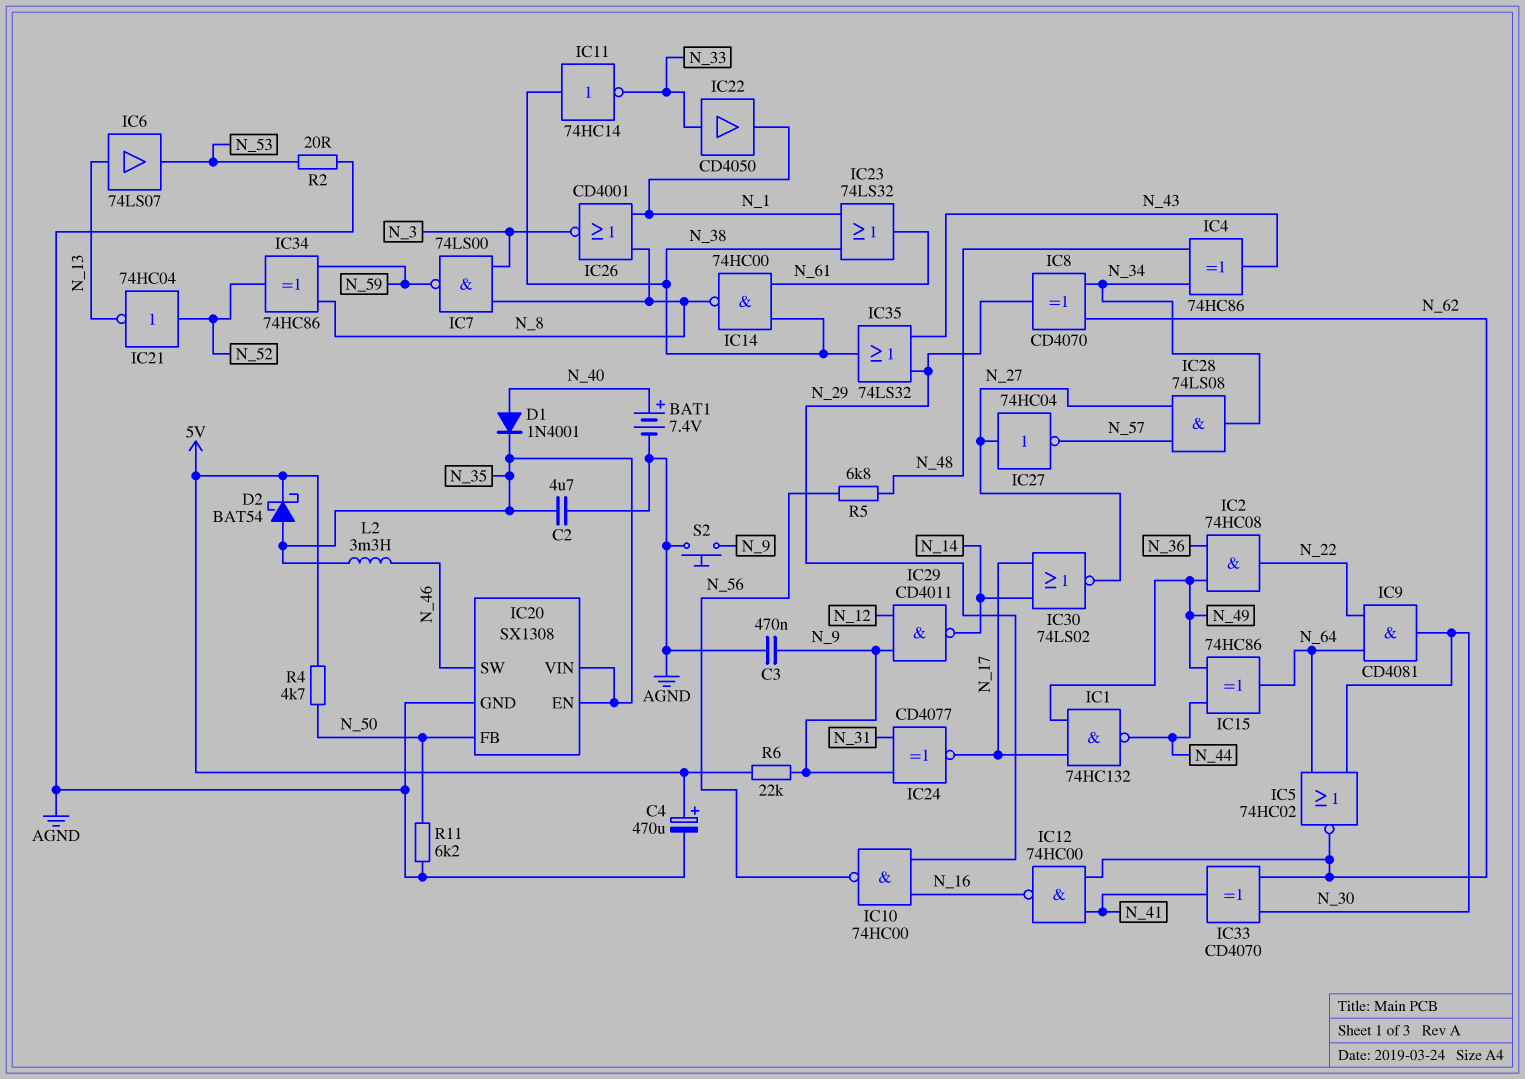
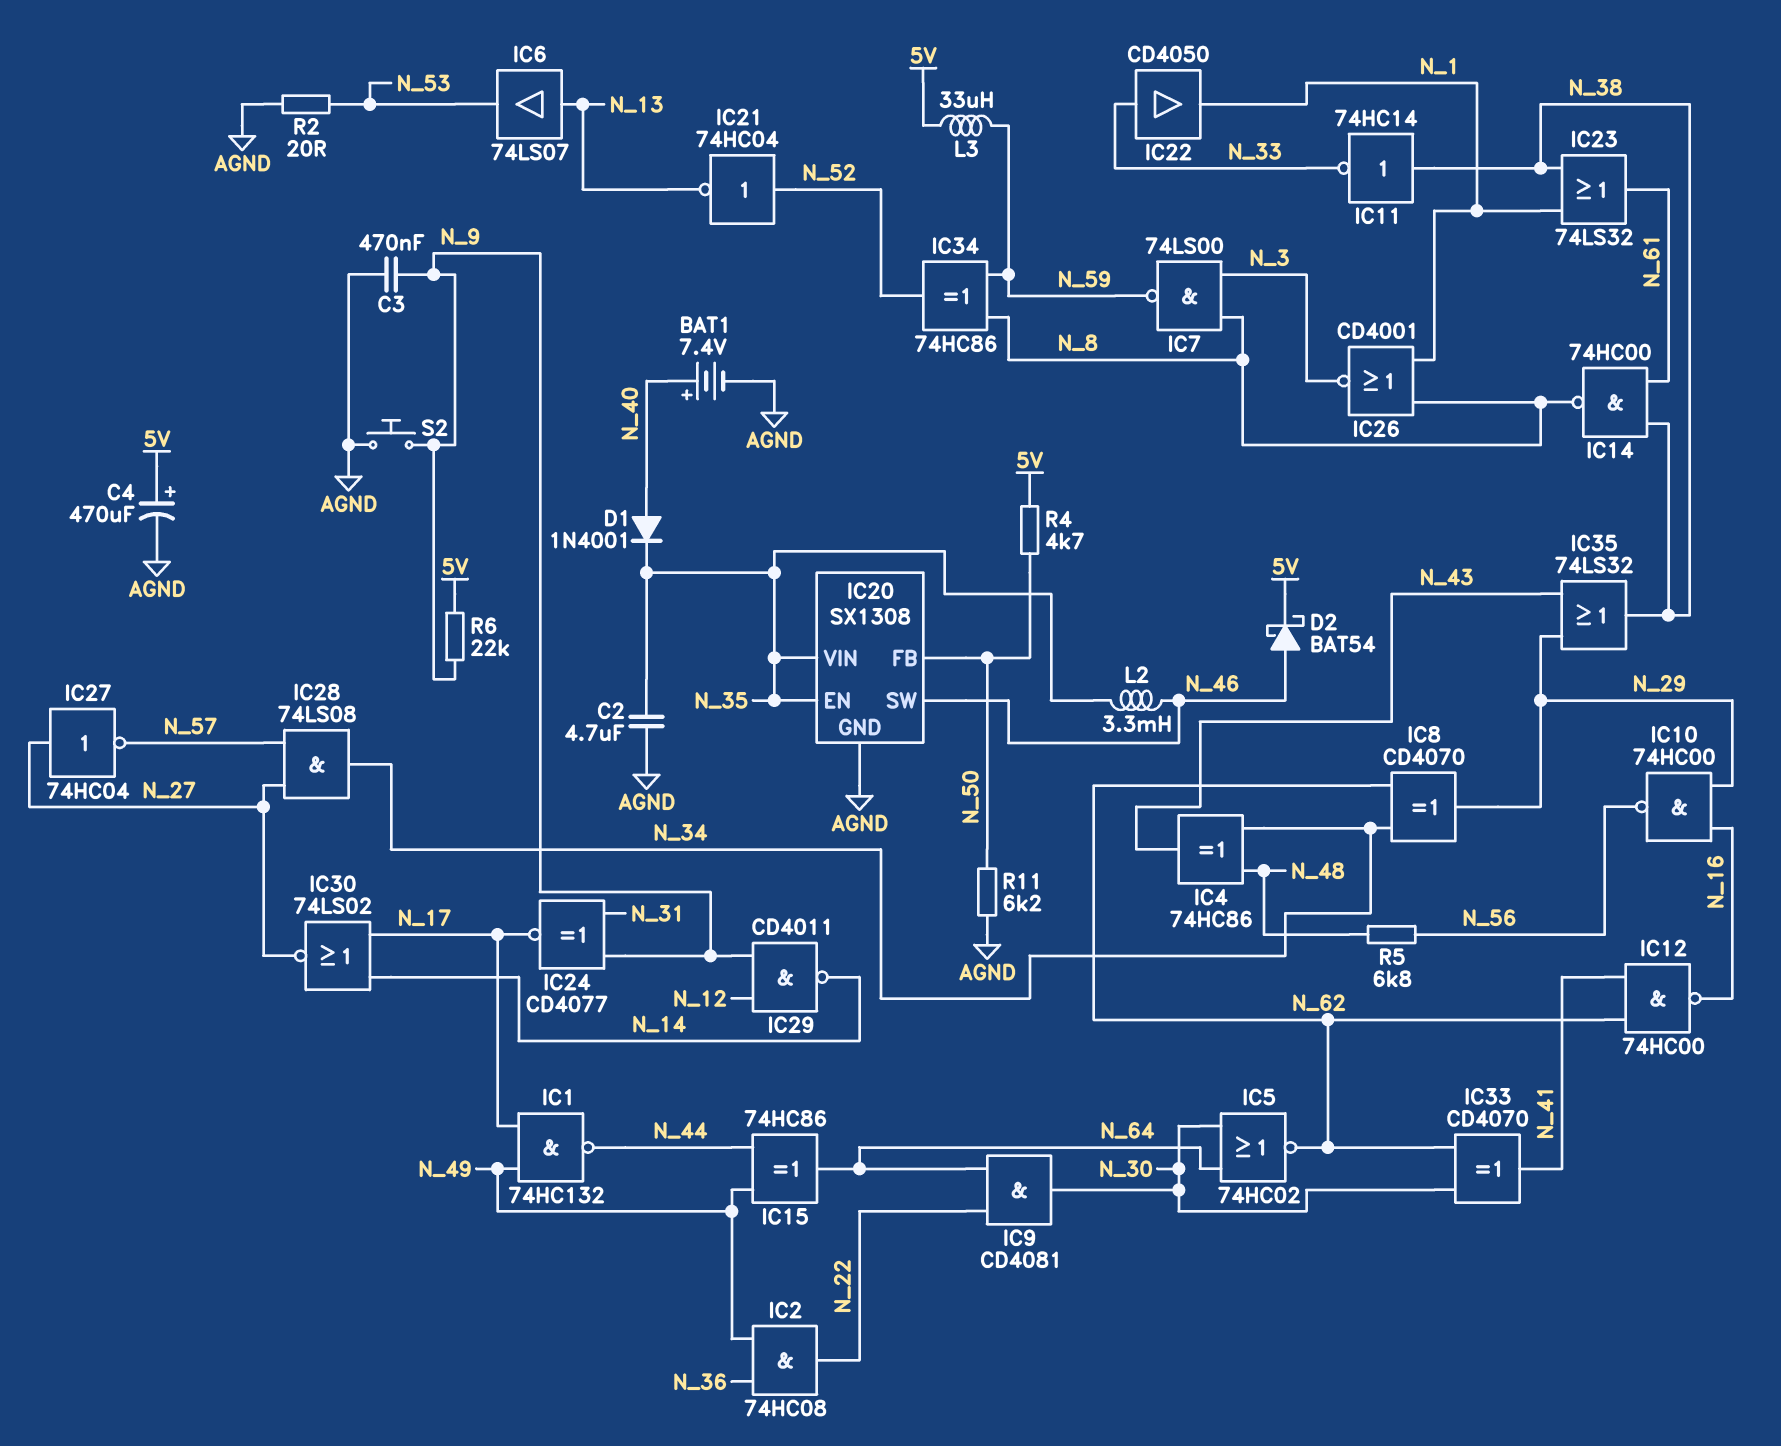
D2: schottky BAT54 (A N_35, K 5V) -> schottky BAT54 (A N_46, K 5V)
L3: none -> 33uH (5V, N_59)

